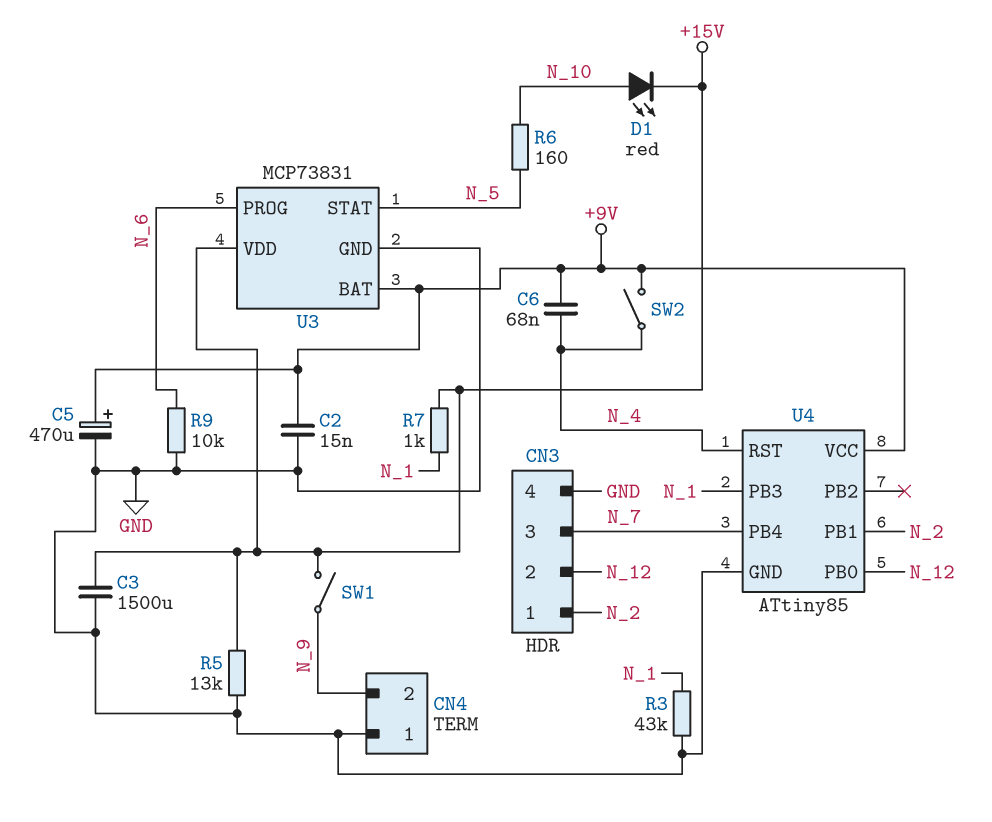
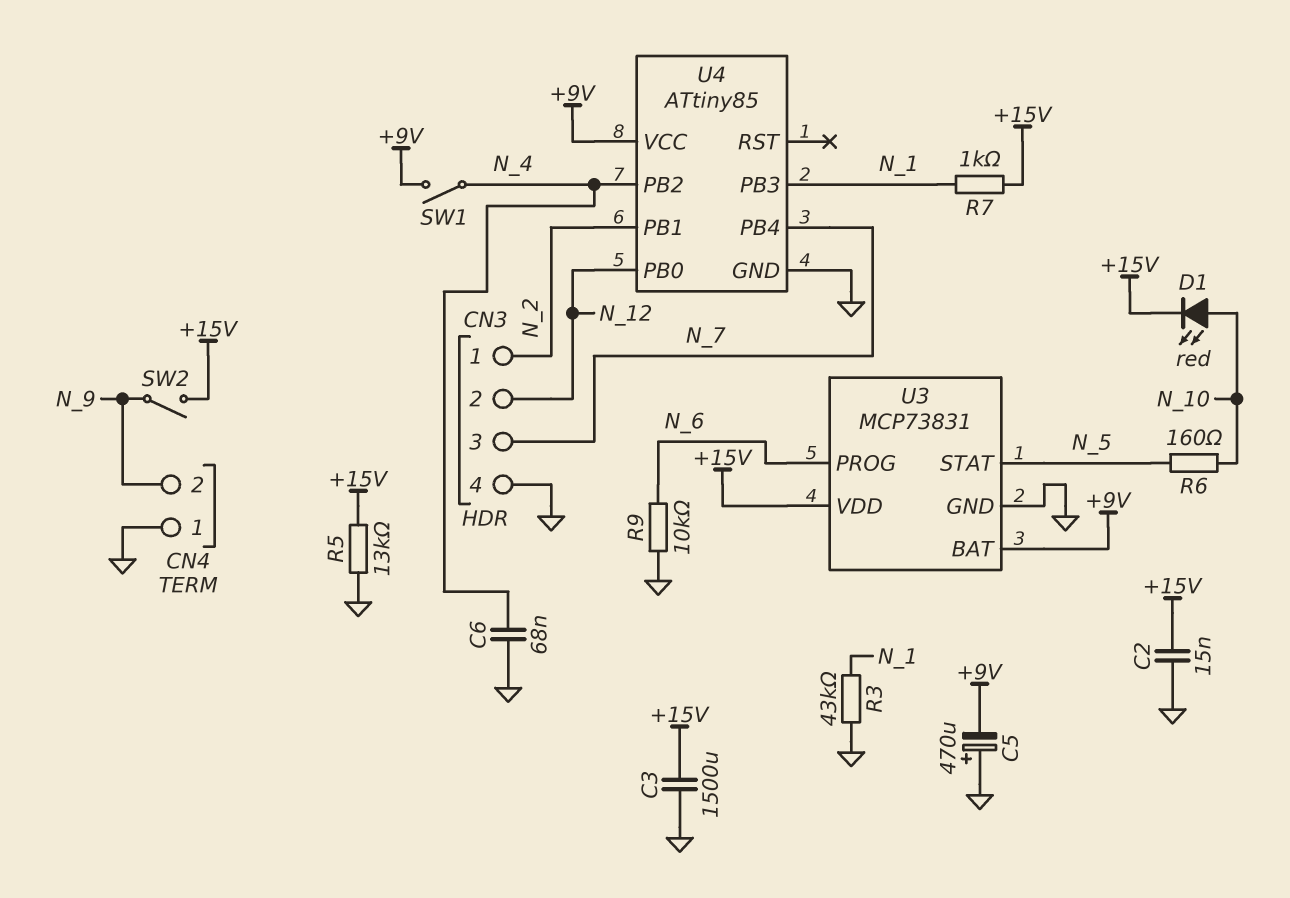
C2: 15nF (+9V, GND) -> 15nF (+15V, GND)
C5: 470uF (plus +9V, minus GND) -> 470uF (plus GND, minus +9V)
C6: 68nF (+9V, N_4) -> 68nF (GND, N_4)
SW1: switch (+15V, N_9) -> switch (+9V, N_4)
SW2: switch (+9V, N_4) -> switch (+15V, N_9)
U4 pin PB2: none -> N_4
U4 pin RST: N_4 -> none

